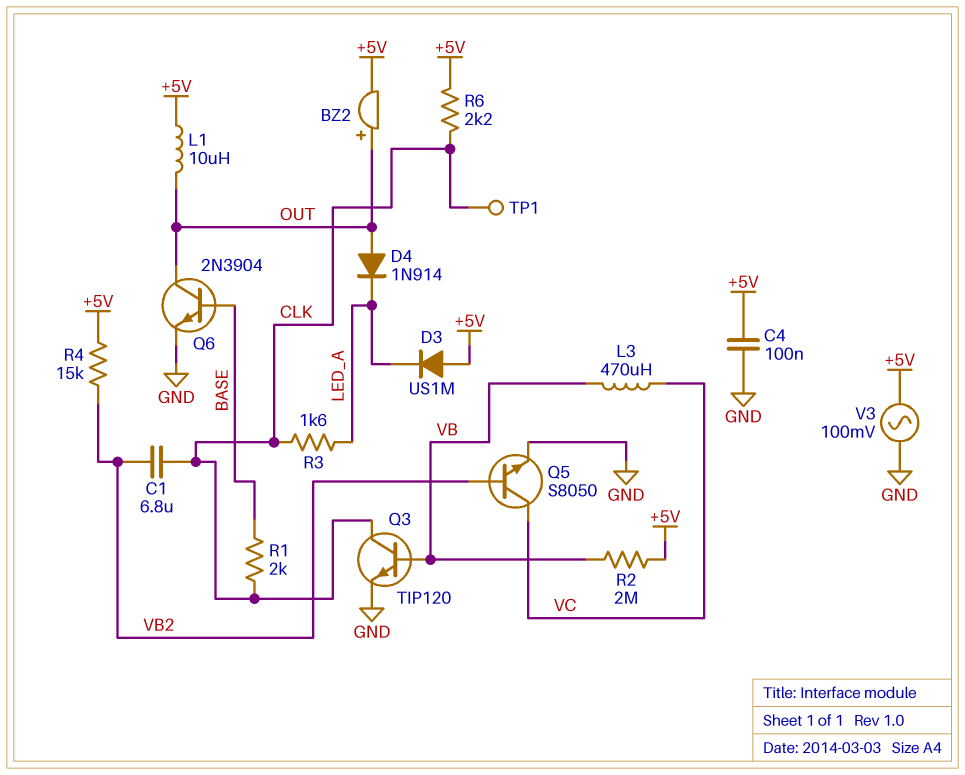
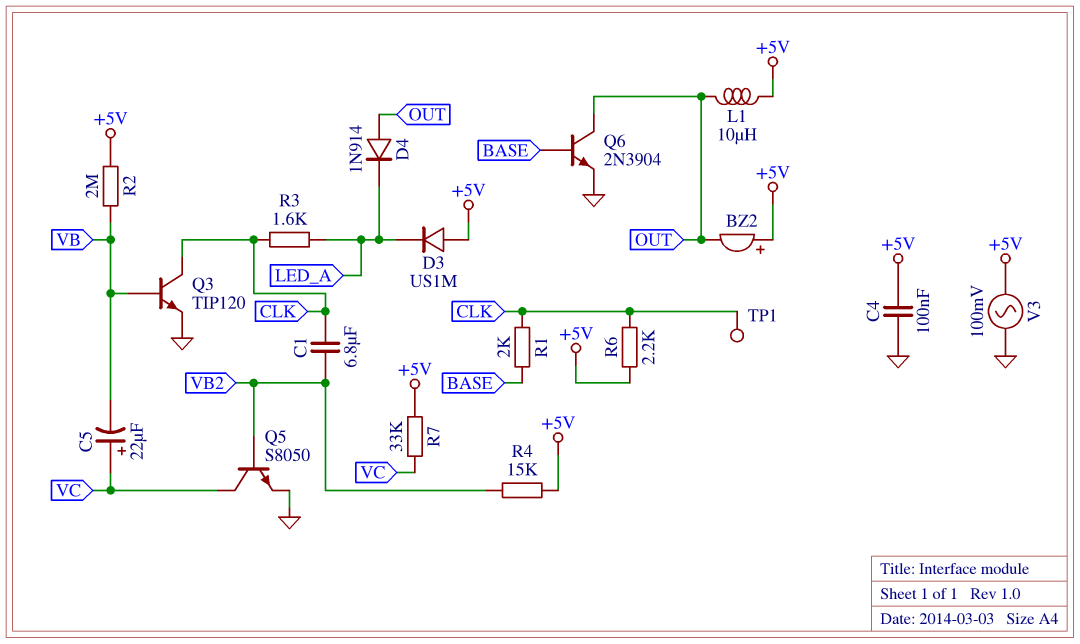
BZ2: buzzer (plus OUT, minus +5V) -> buzzer (plus +5V, minus OUT)
C5: none -> 22uF (plus VC, minus VB)
L3: 470uH (VB, VC) -> none
R7: none -> 33k (+5V, VC)

